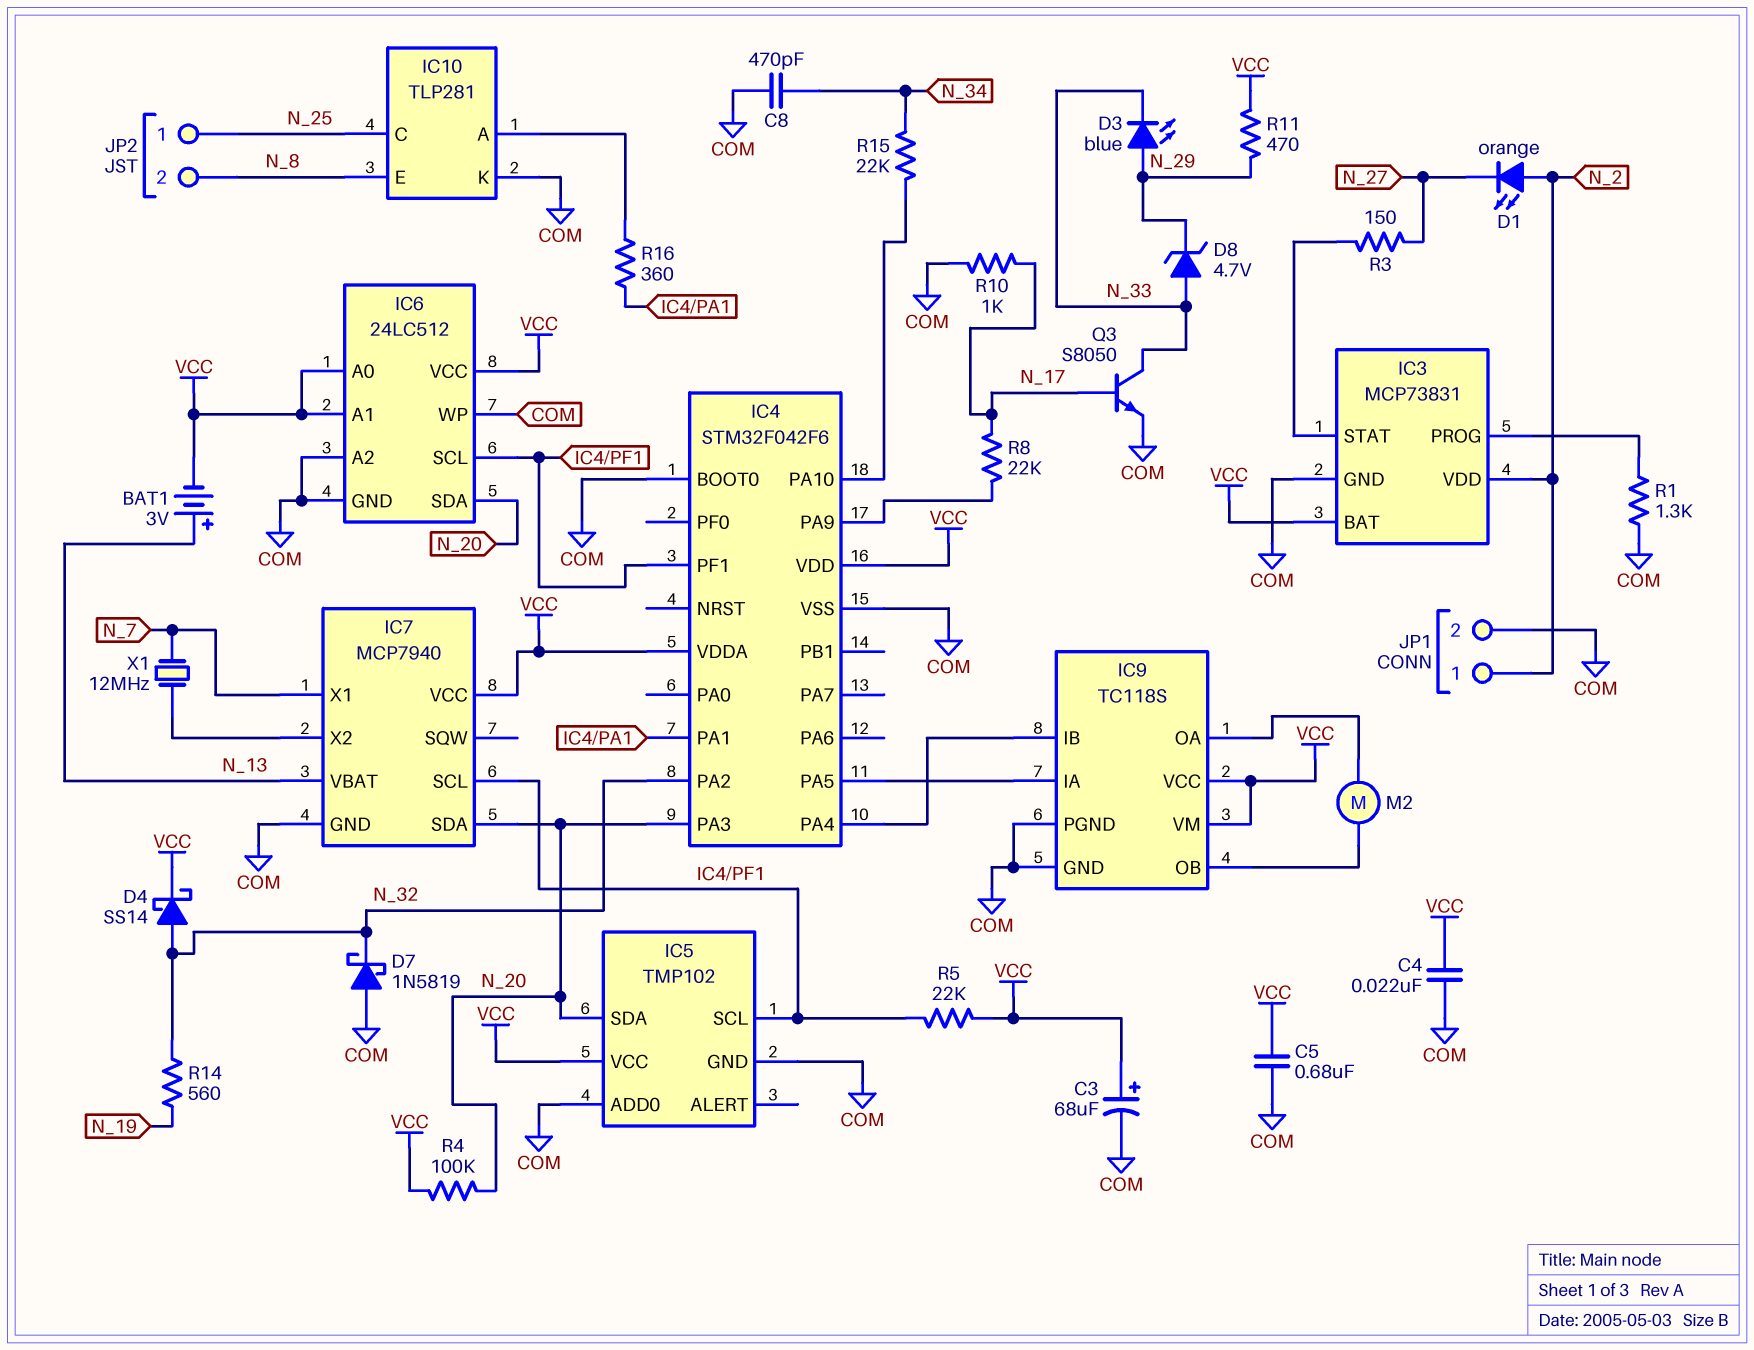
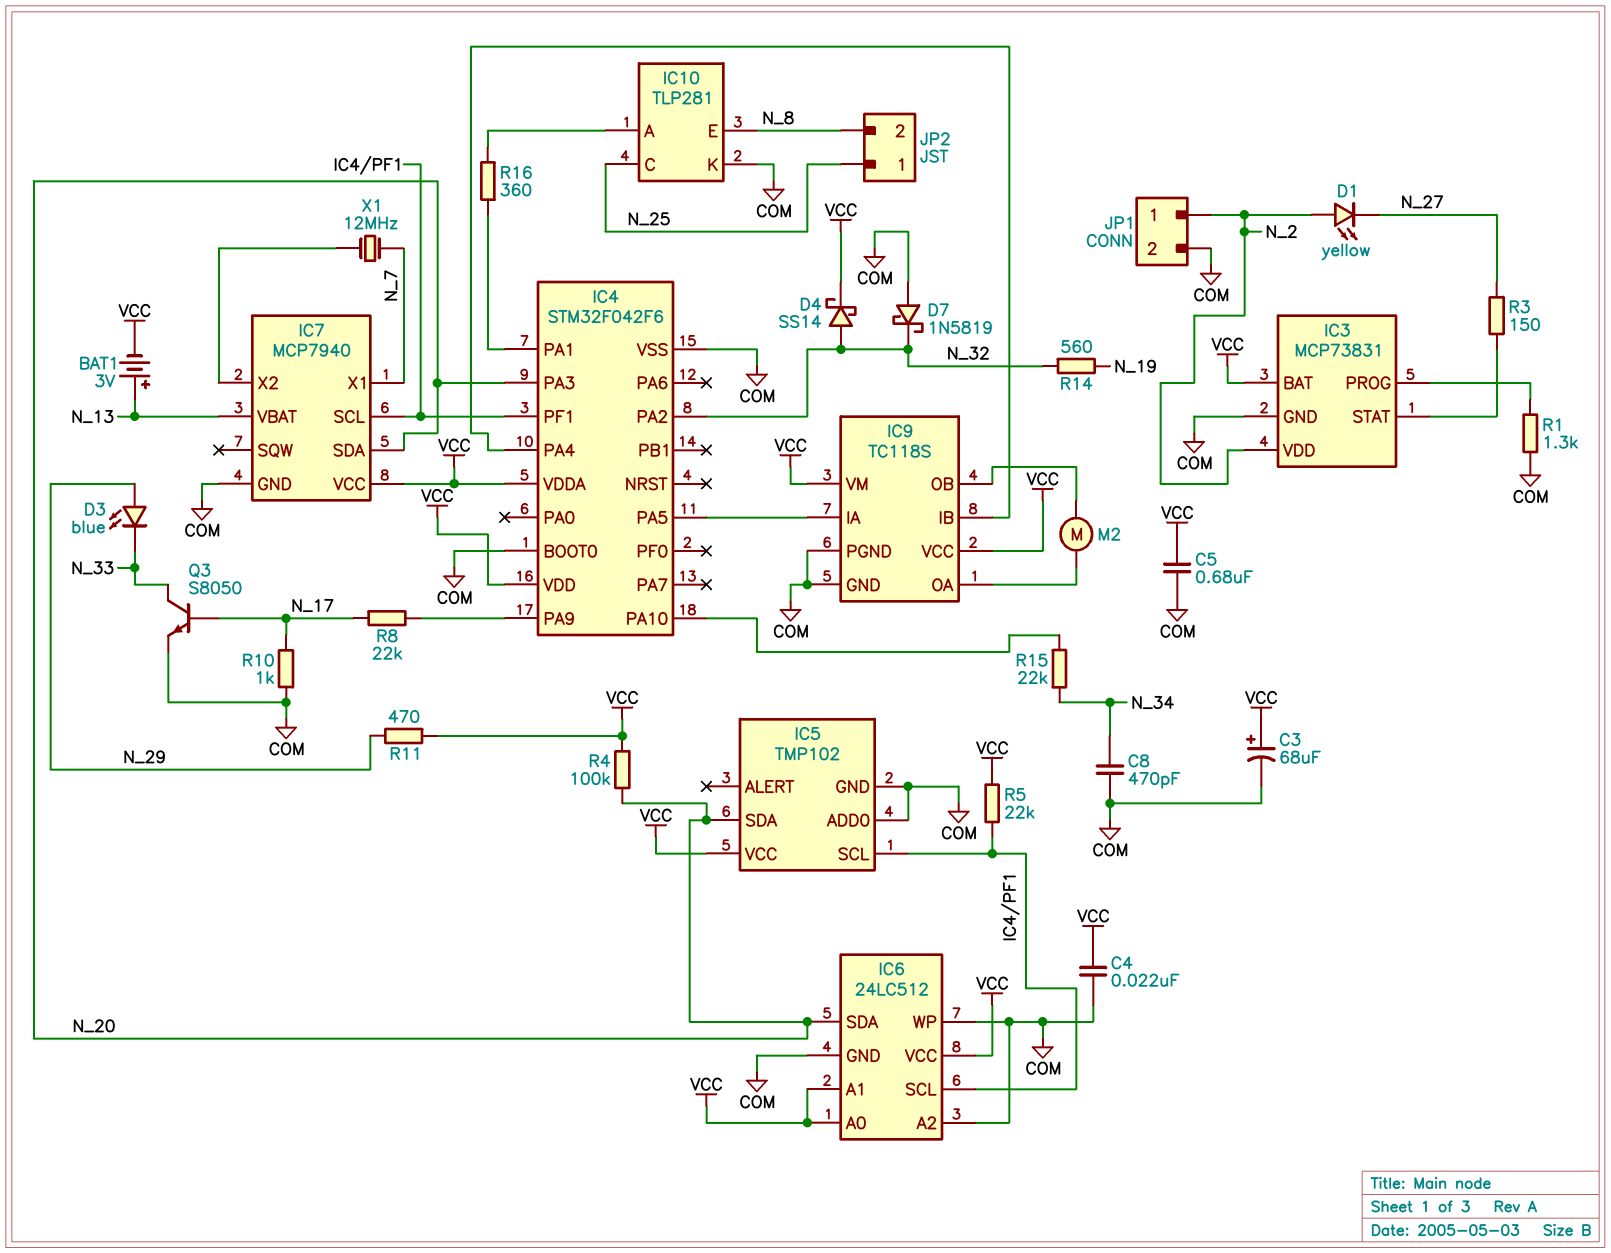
D1: LED orange (A N_2, K N_27) -> LED yellow (A N_2, K N_27)
D8: zener 4.7V (A N_33, K N_29) -> none

